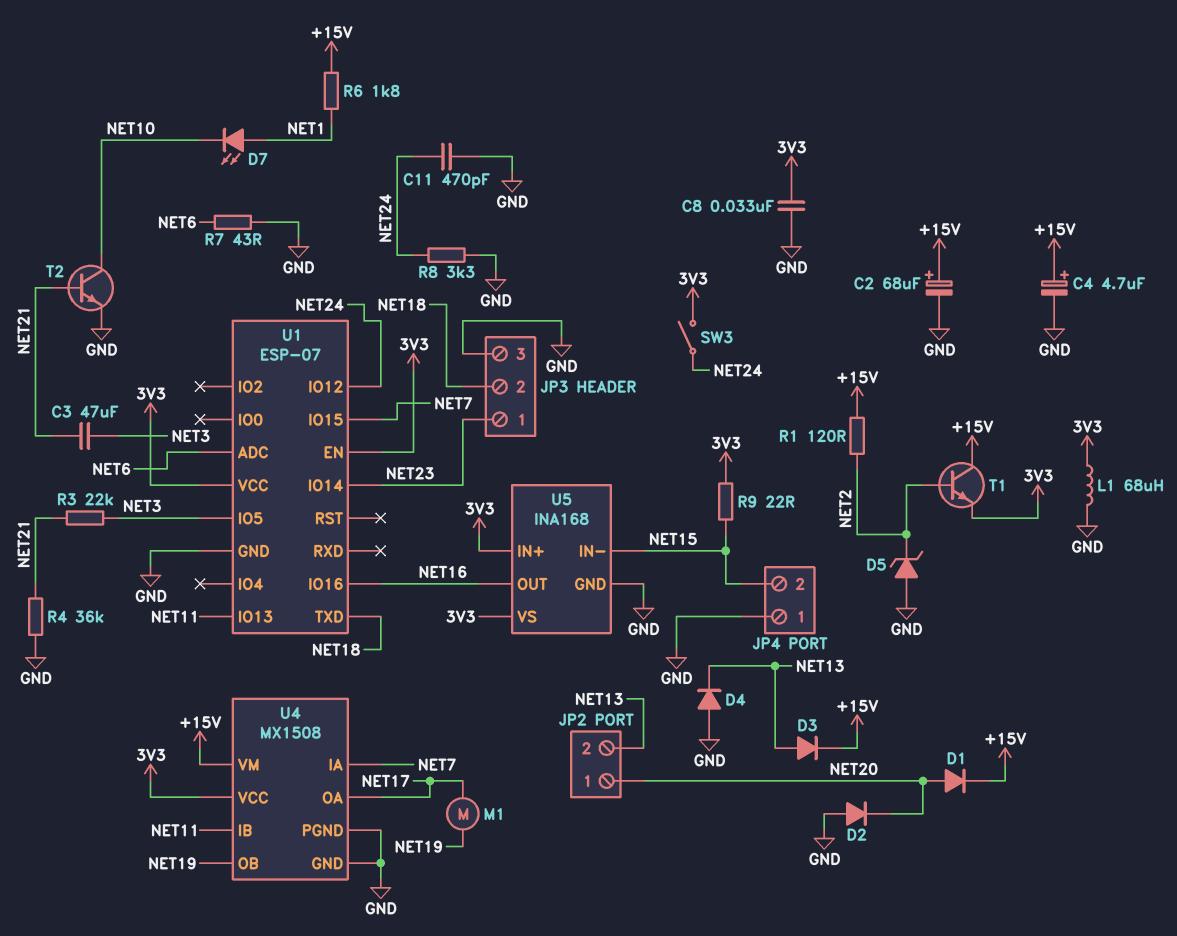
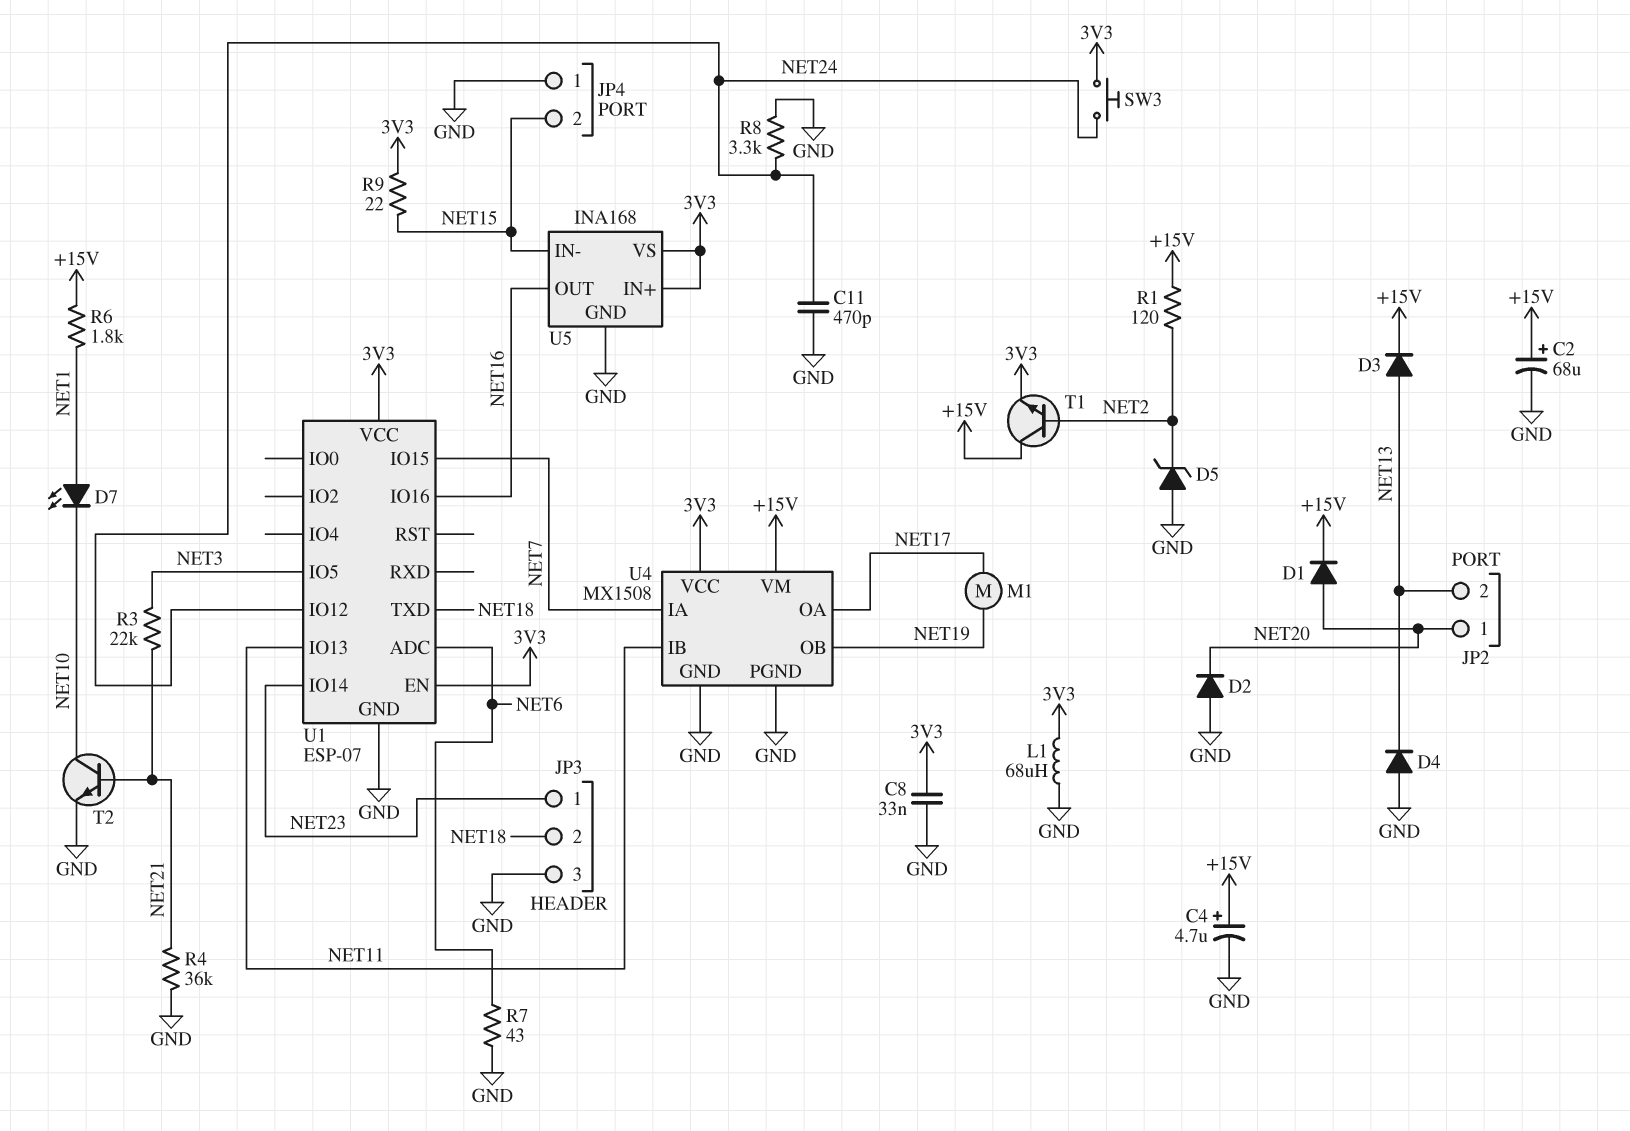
C3: 47uF (NET3, NET21) -> none
SW3: switch (3V3, NET24) -> button (3V3, NET24)

